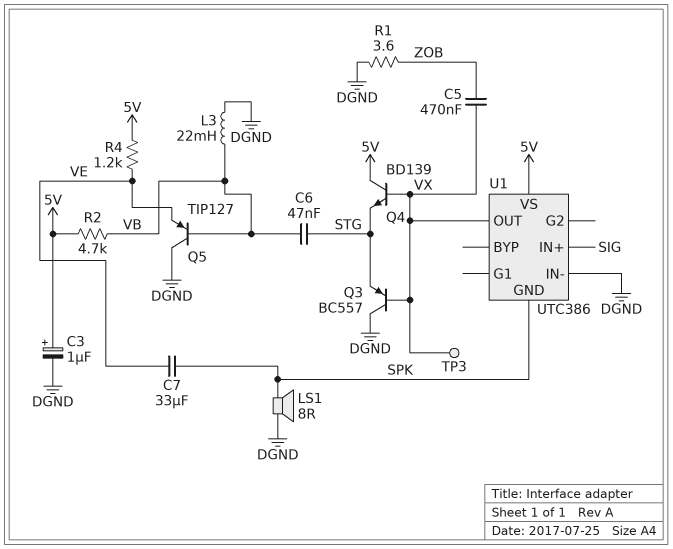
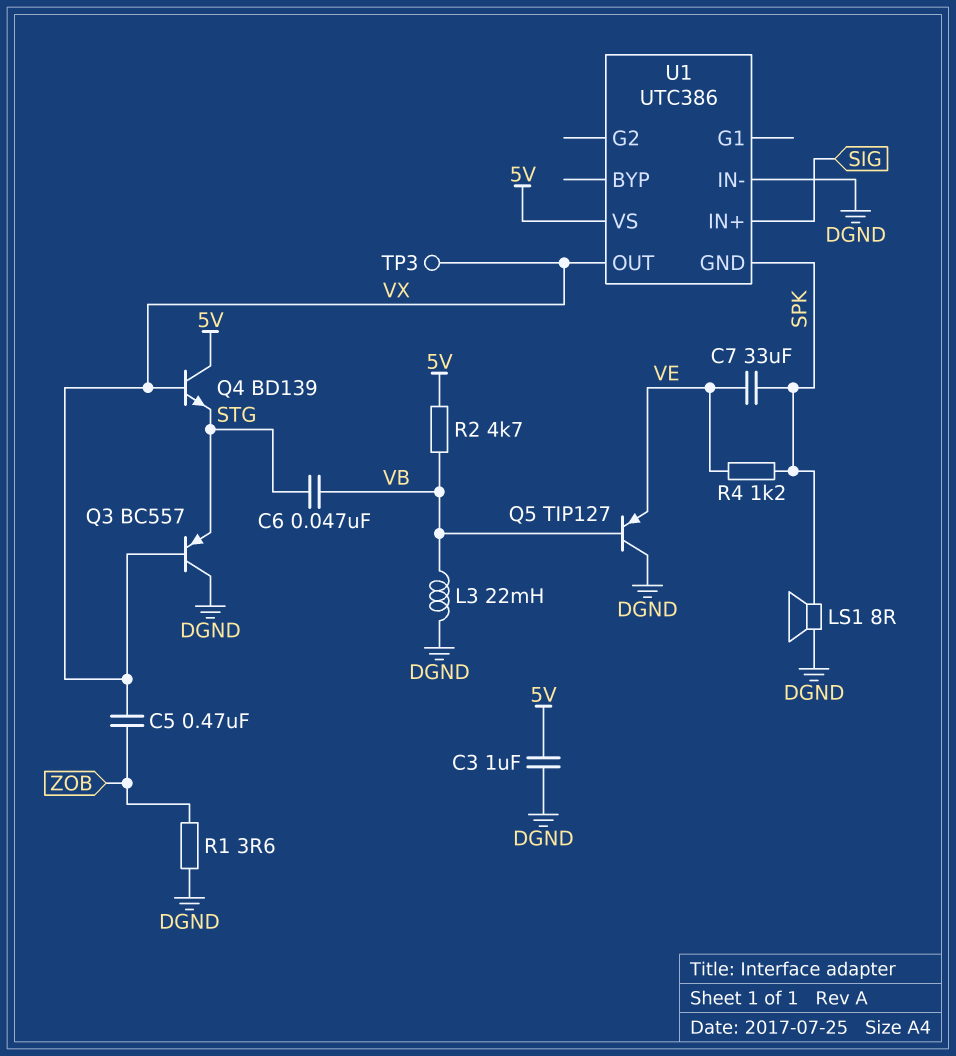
C3: 1uF (plus 5V, minus DGND) -> 1uF (5V, DGND)
R4: 1.2k (5V, VE) -> 1.2k (SPK, VE)

